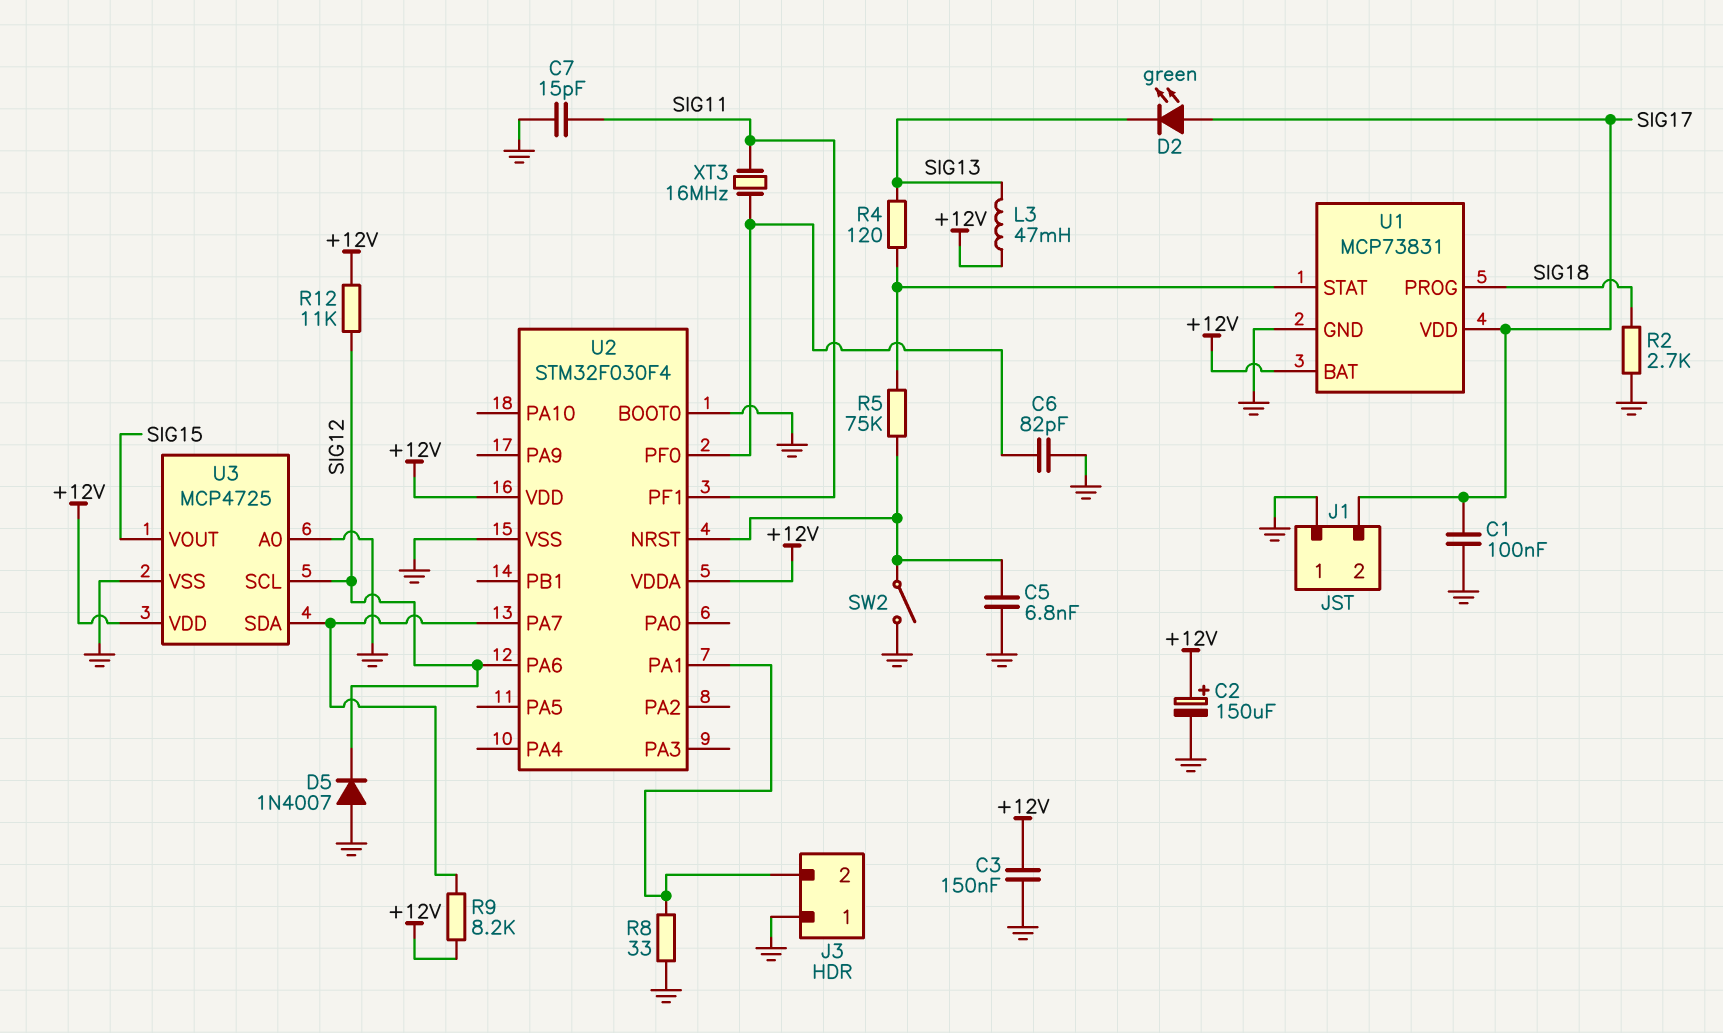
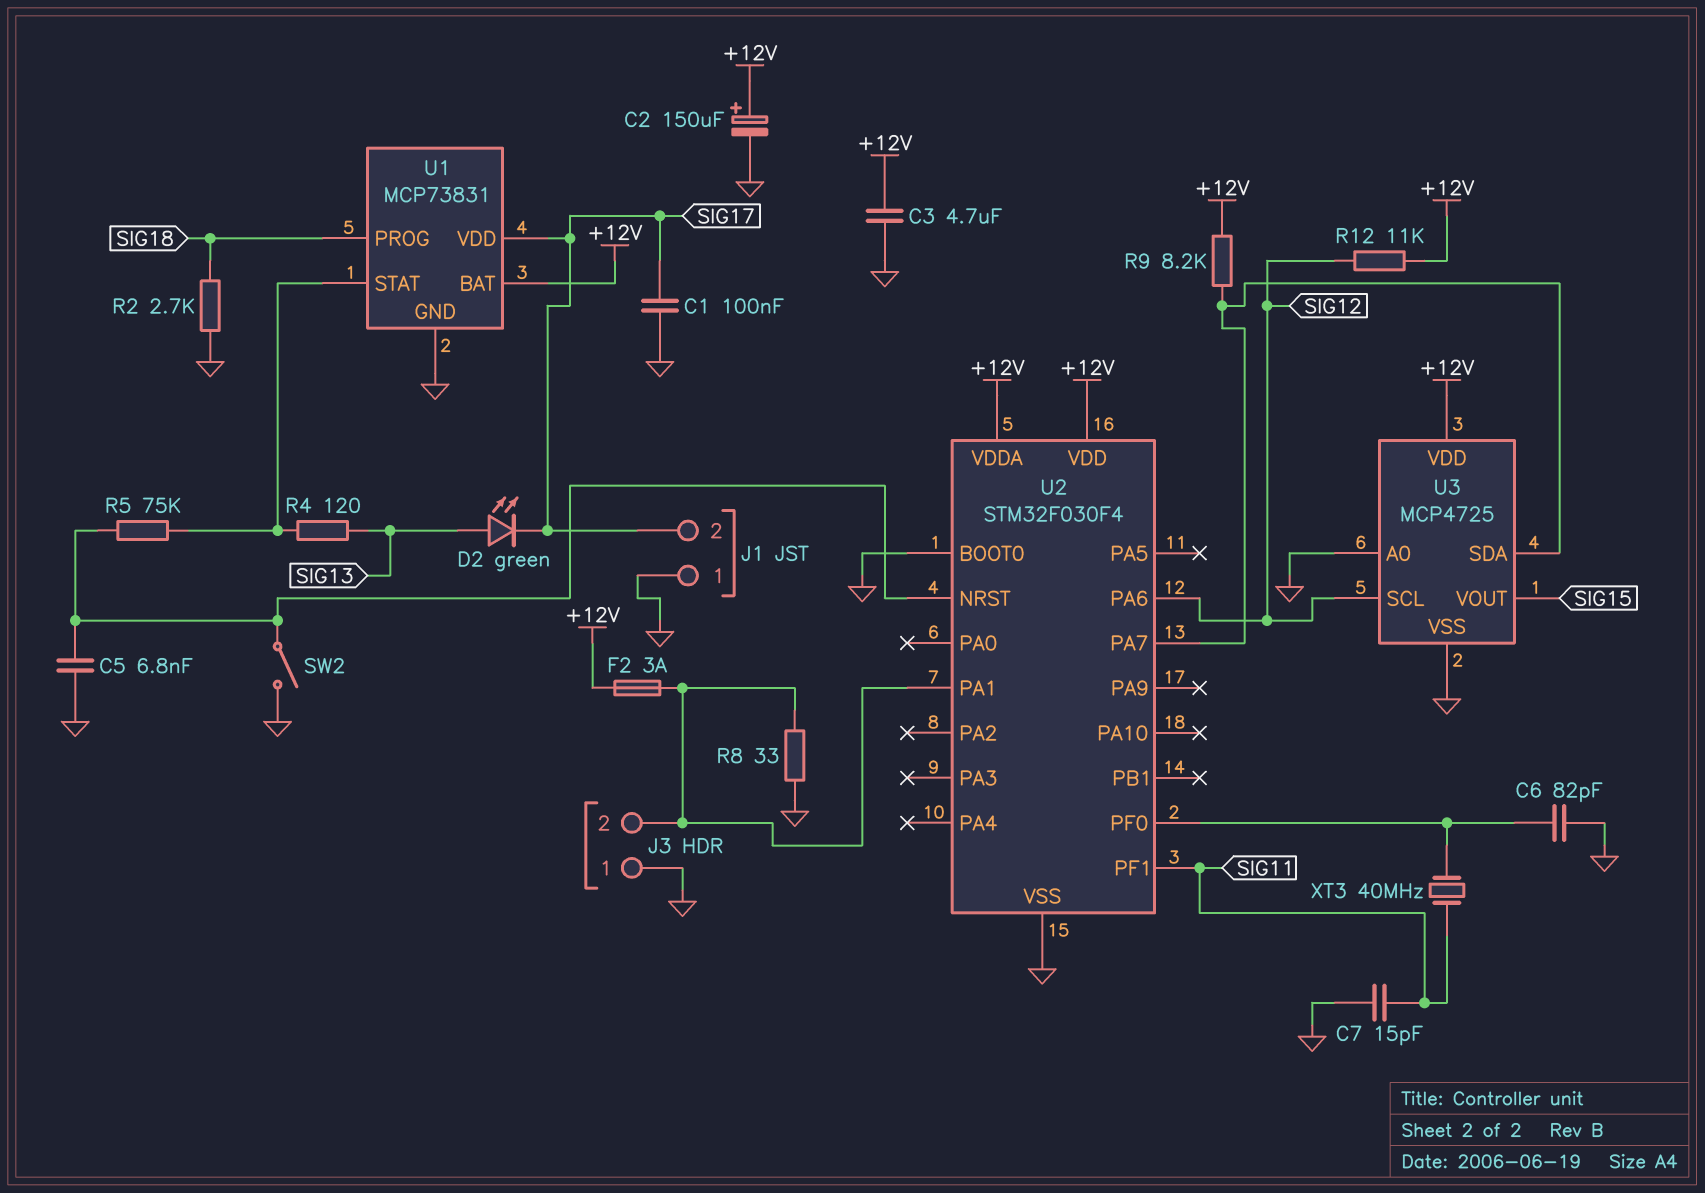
C3: 150nF (+12V, GND) -> 4.7uF (+12V, GND)
D2: LED green (A SIG17, K SIG13) -> LED green (A SIG13, K SIG17)
D5: diode 1N4007 (A GND, K SIG12) -> none
F2: none -> 3A (+12V, J3/2)
L3: 47mH (+12V, SIG13) -> none
XT3: 16MHz (SIG11, U2/PF0) -> 40MHz (SIG11, U2/PF0)

